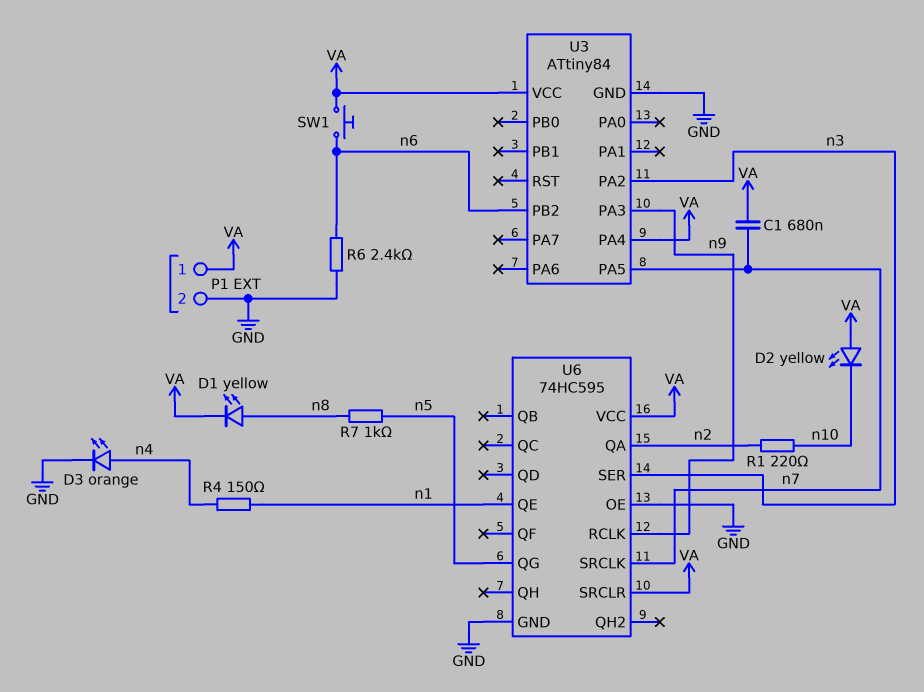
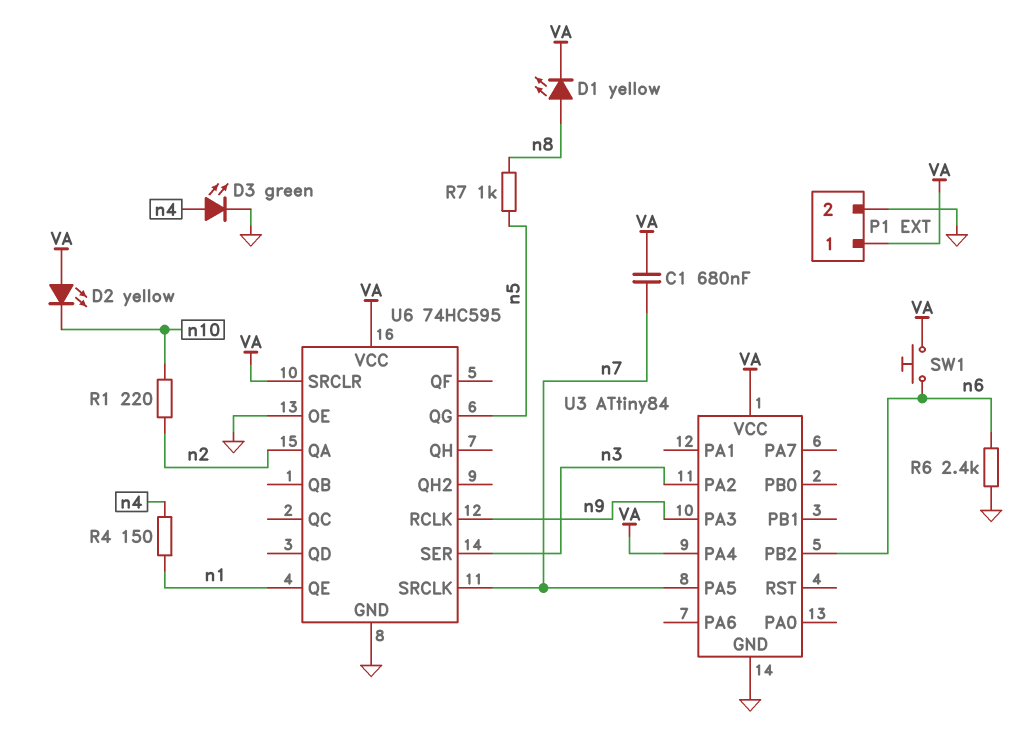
D3: LED orange (A n4, K GND) -> LED green (A n4, K GND)

